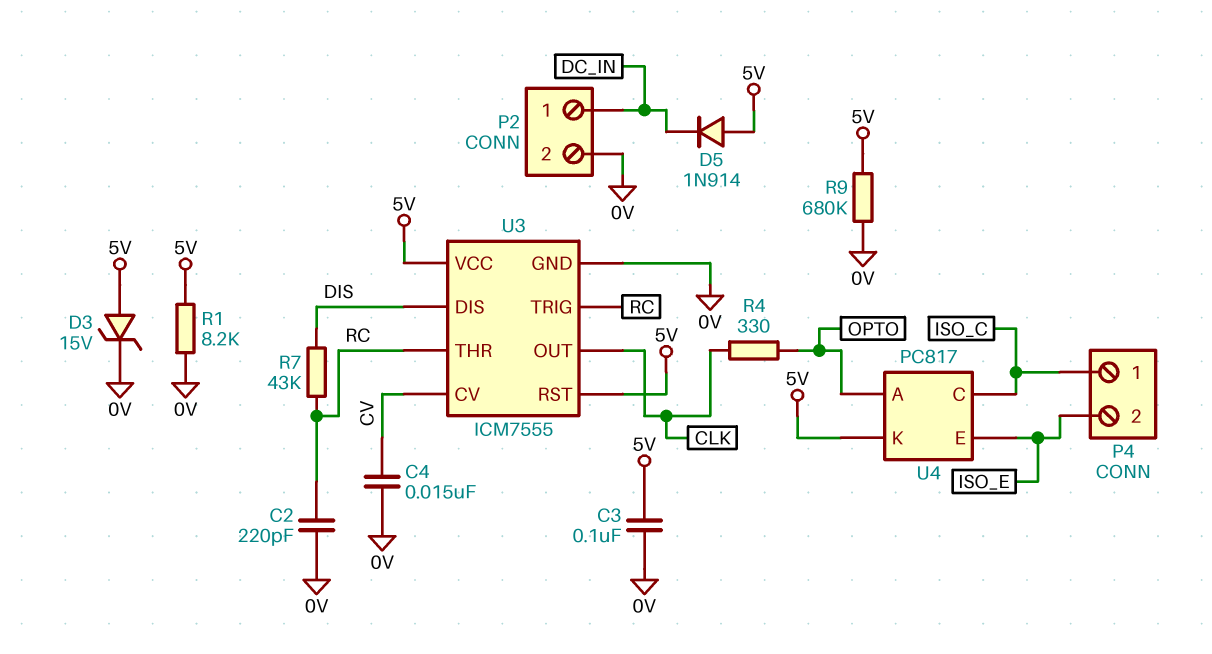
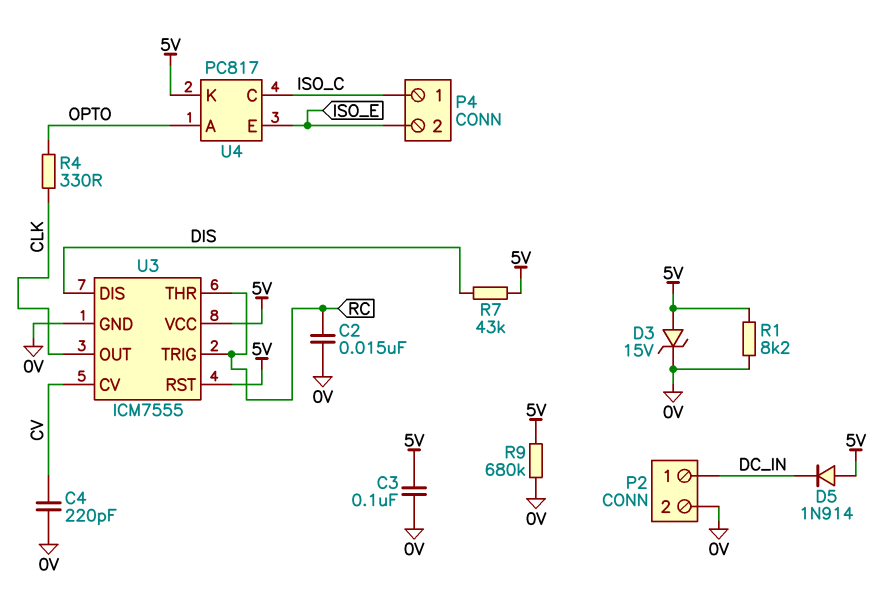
C2: 220pF (0V, RC) -> 15nF (0V, RC)
C4: 15nF (0V, CV) -> 220pF (0V, CV)
R7: 43k (DIS, RC) -> 43k (5V, DIS)

